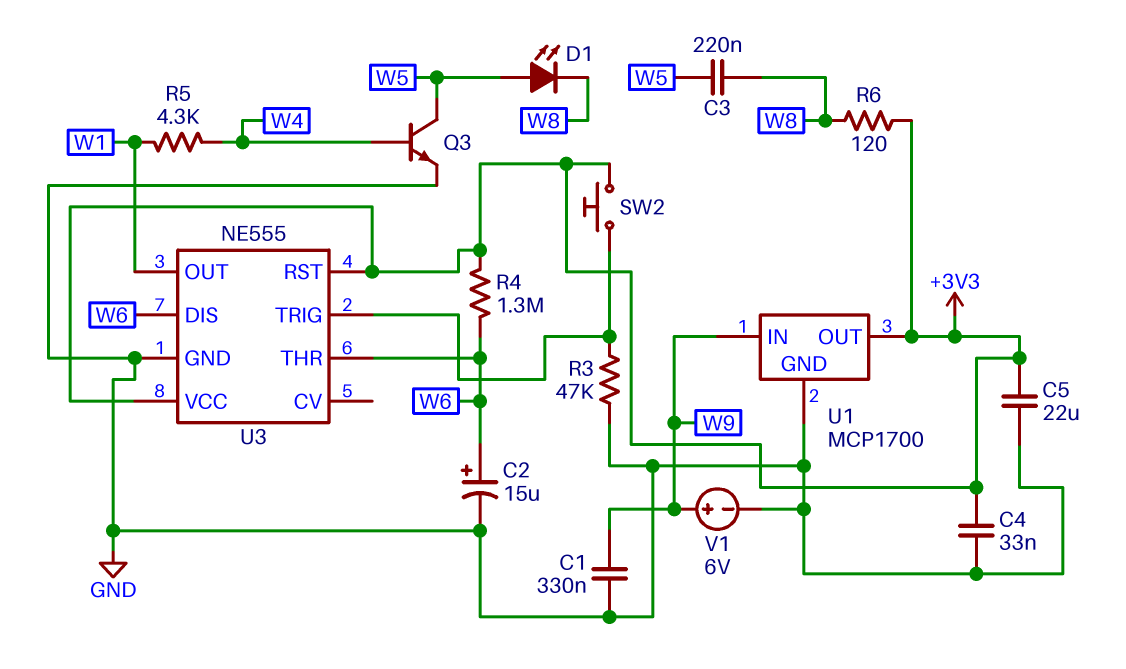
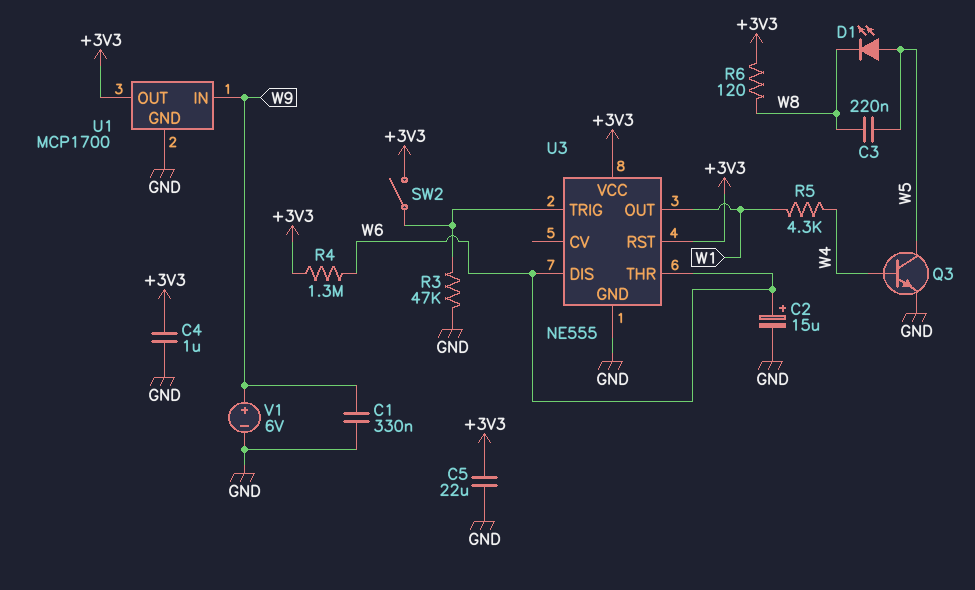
C4: 33nF (+3V3, GND) -> 1uF (+3V3, GND)
SW2: button (+3V3, U3/TRIG) -> switch (+3V3, U3/TRIG)

